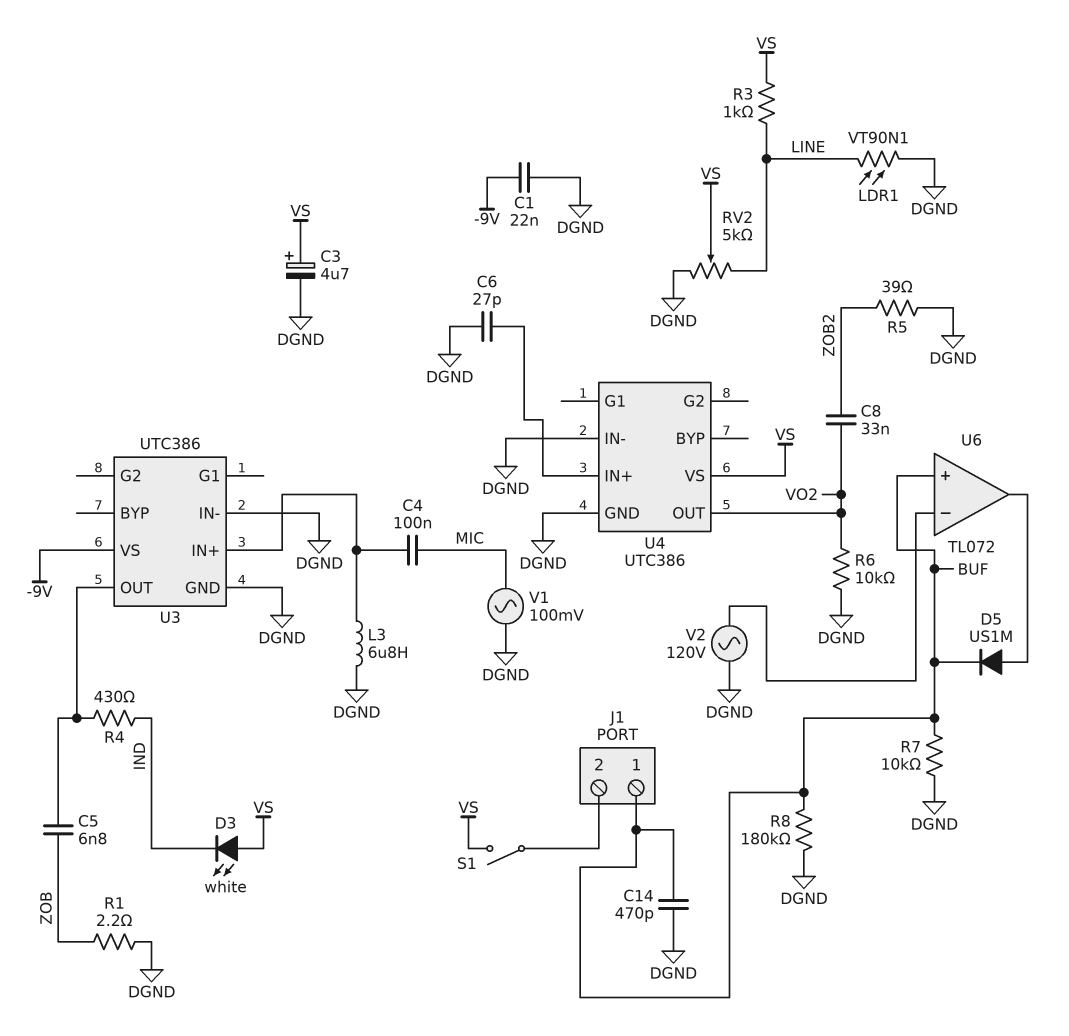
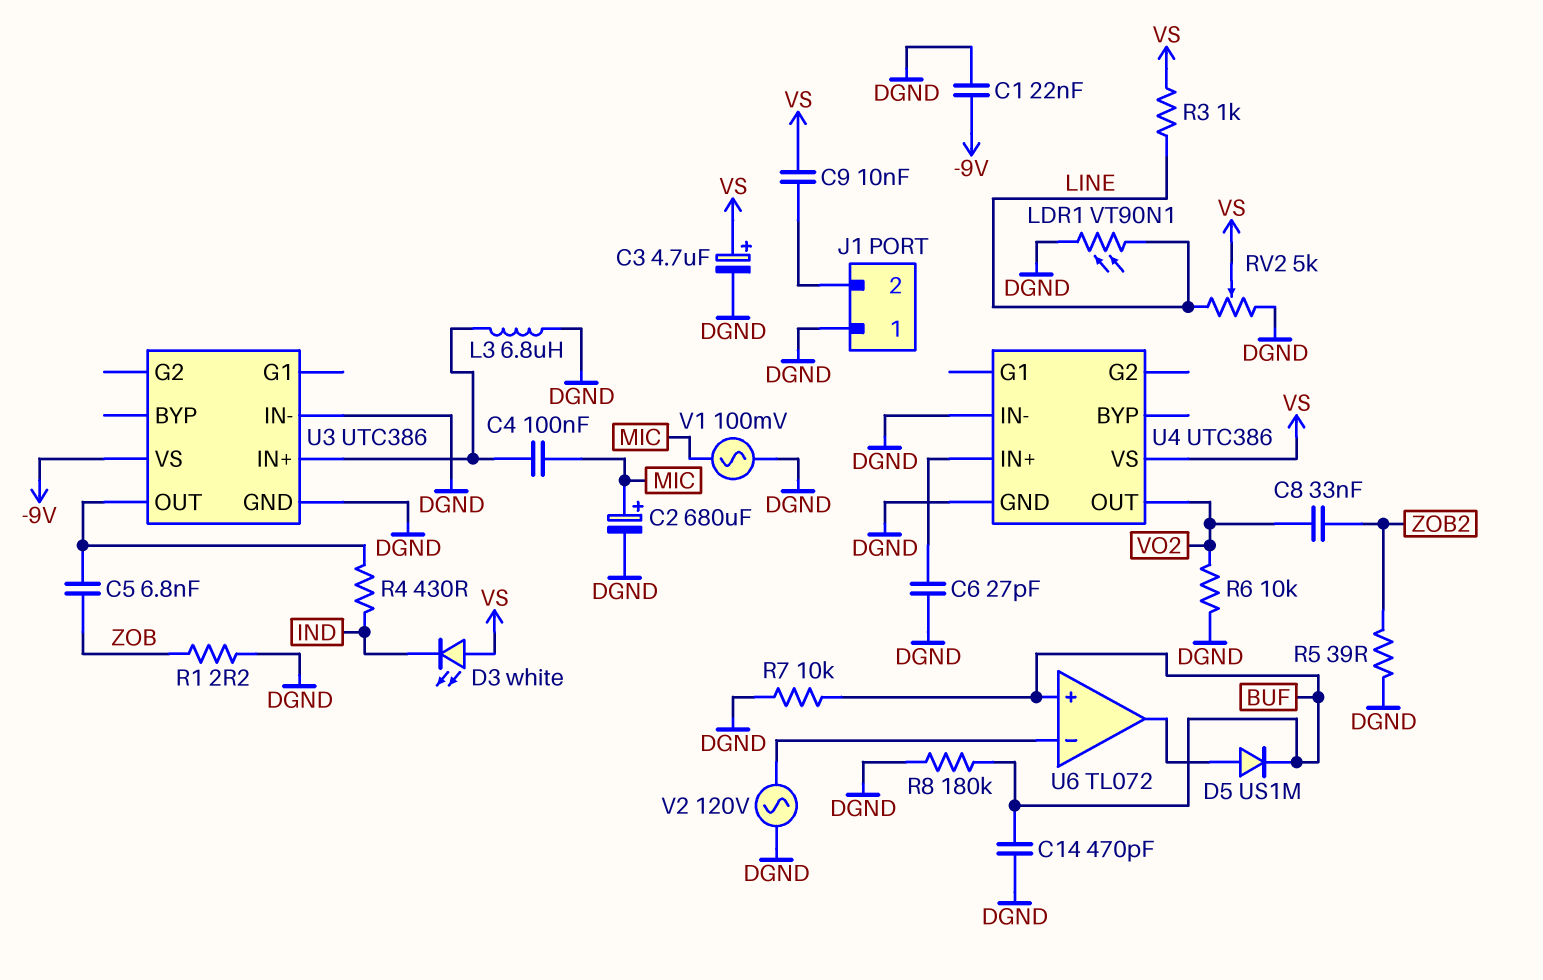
C2: none -> 680uF (plus MIC, minus DGND)
C9: none -> 10nF (J1/2, VS)
J1 pin 1: BUF -> DGND
S1: switch (J1/2, VS) -> none

